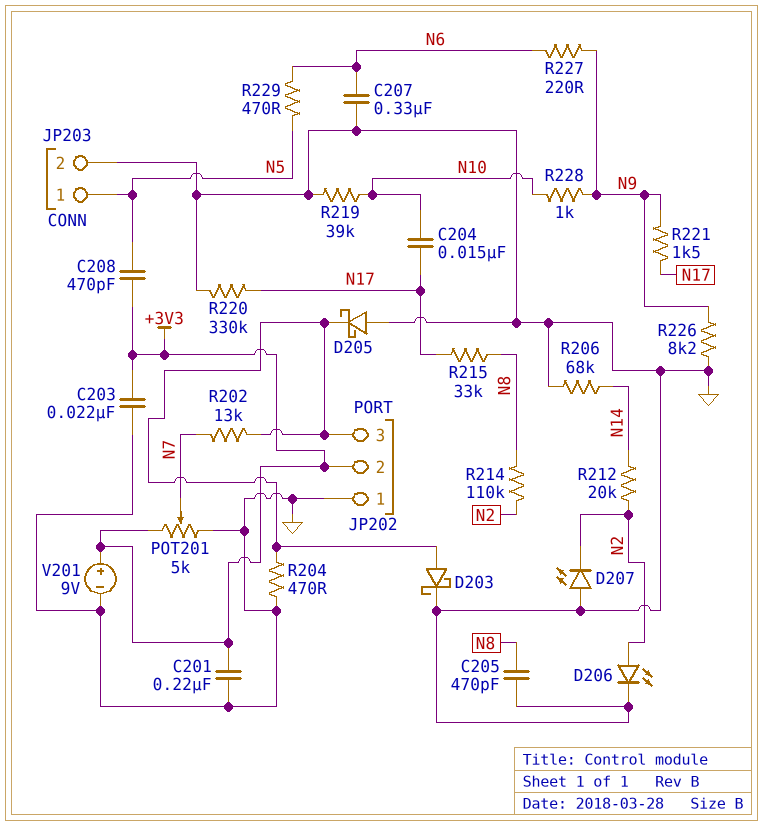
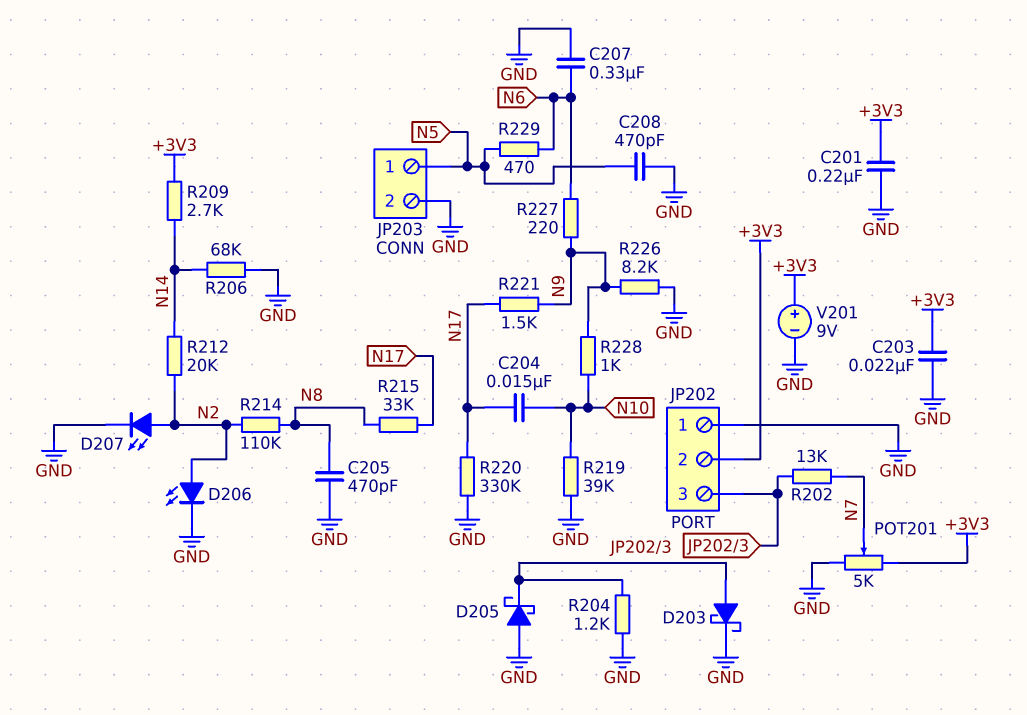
C208: 470pF (+3V3, N5) -> 470pF (GND, N5)
D207: LED (A GND, K N2) -> LED (A N2, K GND)
R204: 470 (GND, JP202/3) -> 1.2k (GND, JP202/3)
R209: none -> 2.7k (+3V3, N14)

